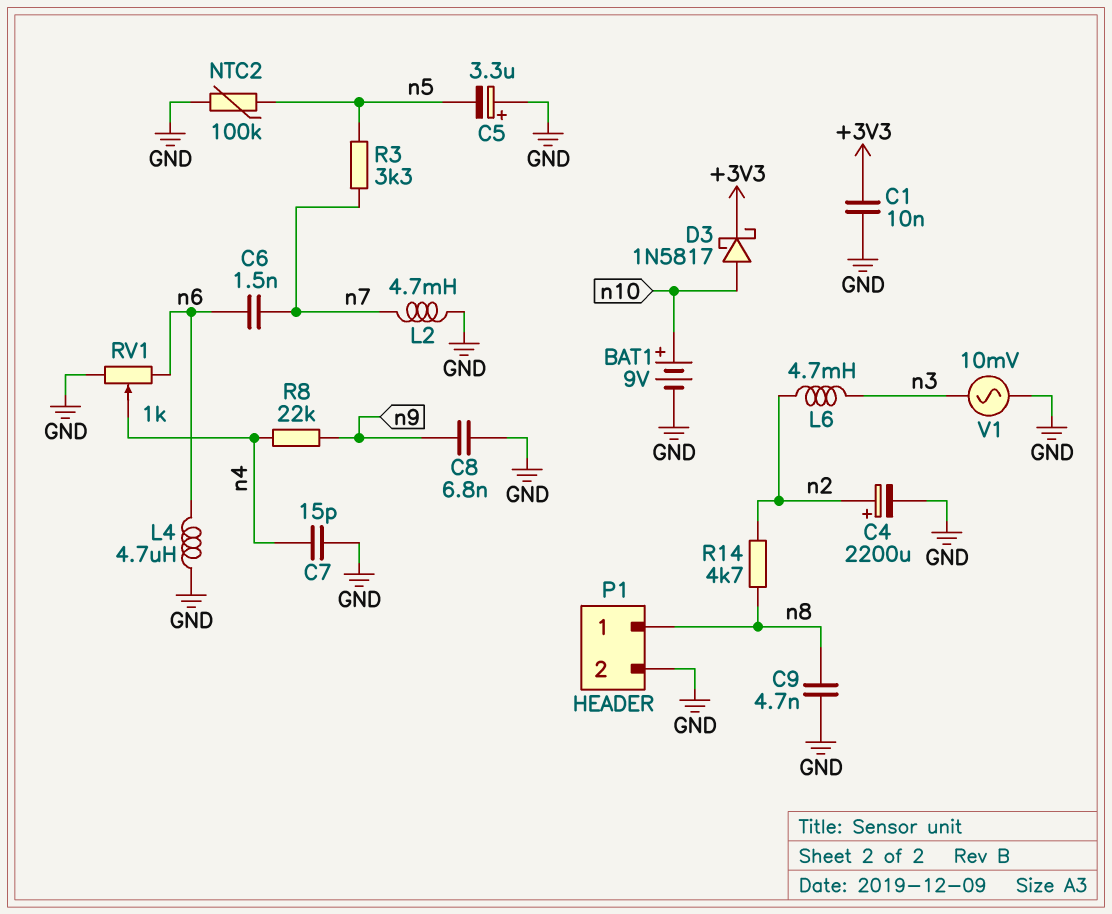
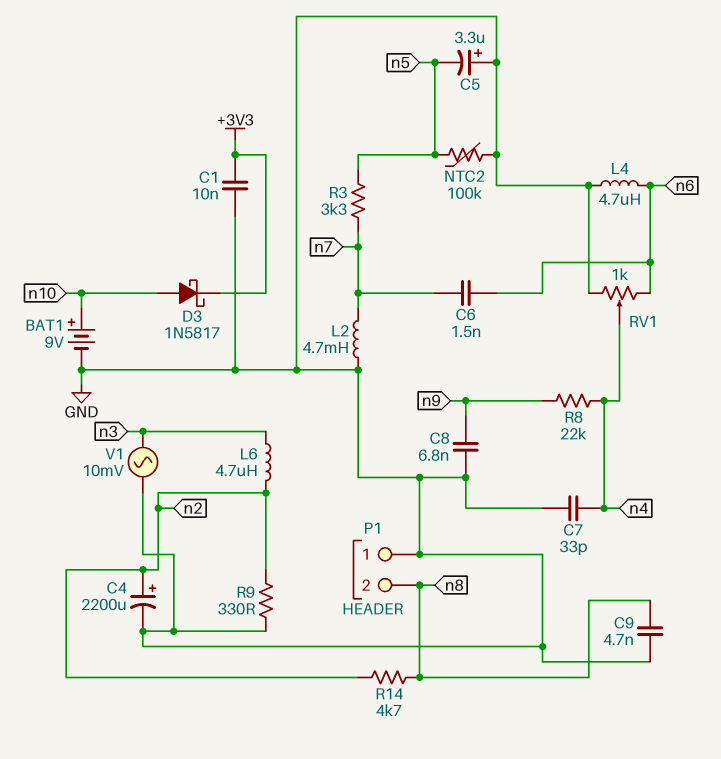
C7: 15pF (GND, n4) -> 33pF (GND, n4)
L6: 4.7mH (n2, n3) -> 4.7uH (n2, n3)
P1 pin 1: n8 -> GND
P1 pin 2: GND -> n8
R9: none -> 330 (GND, n2)

